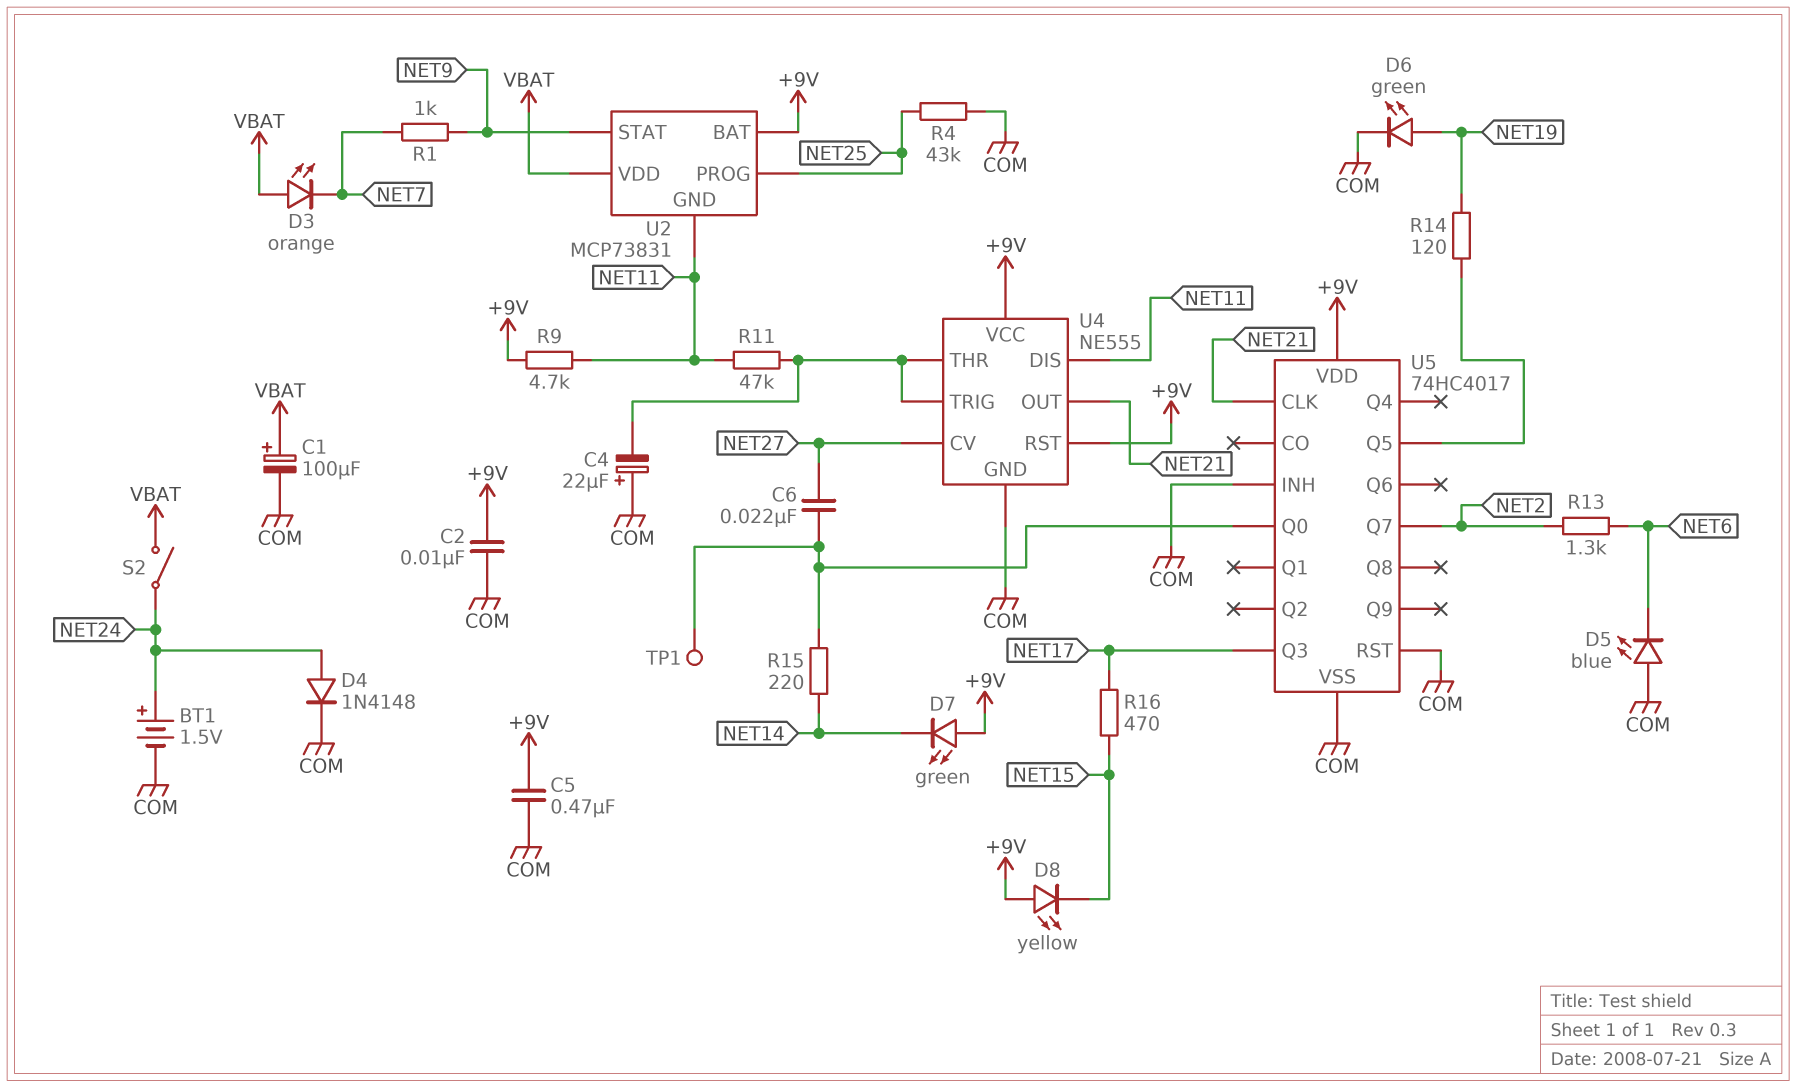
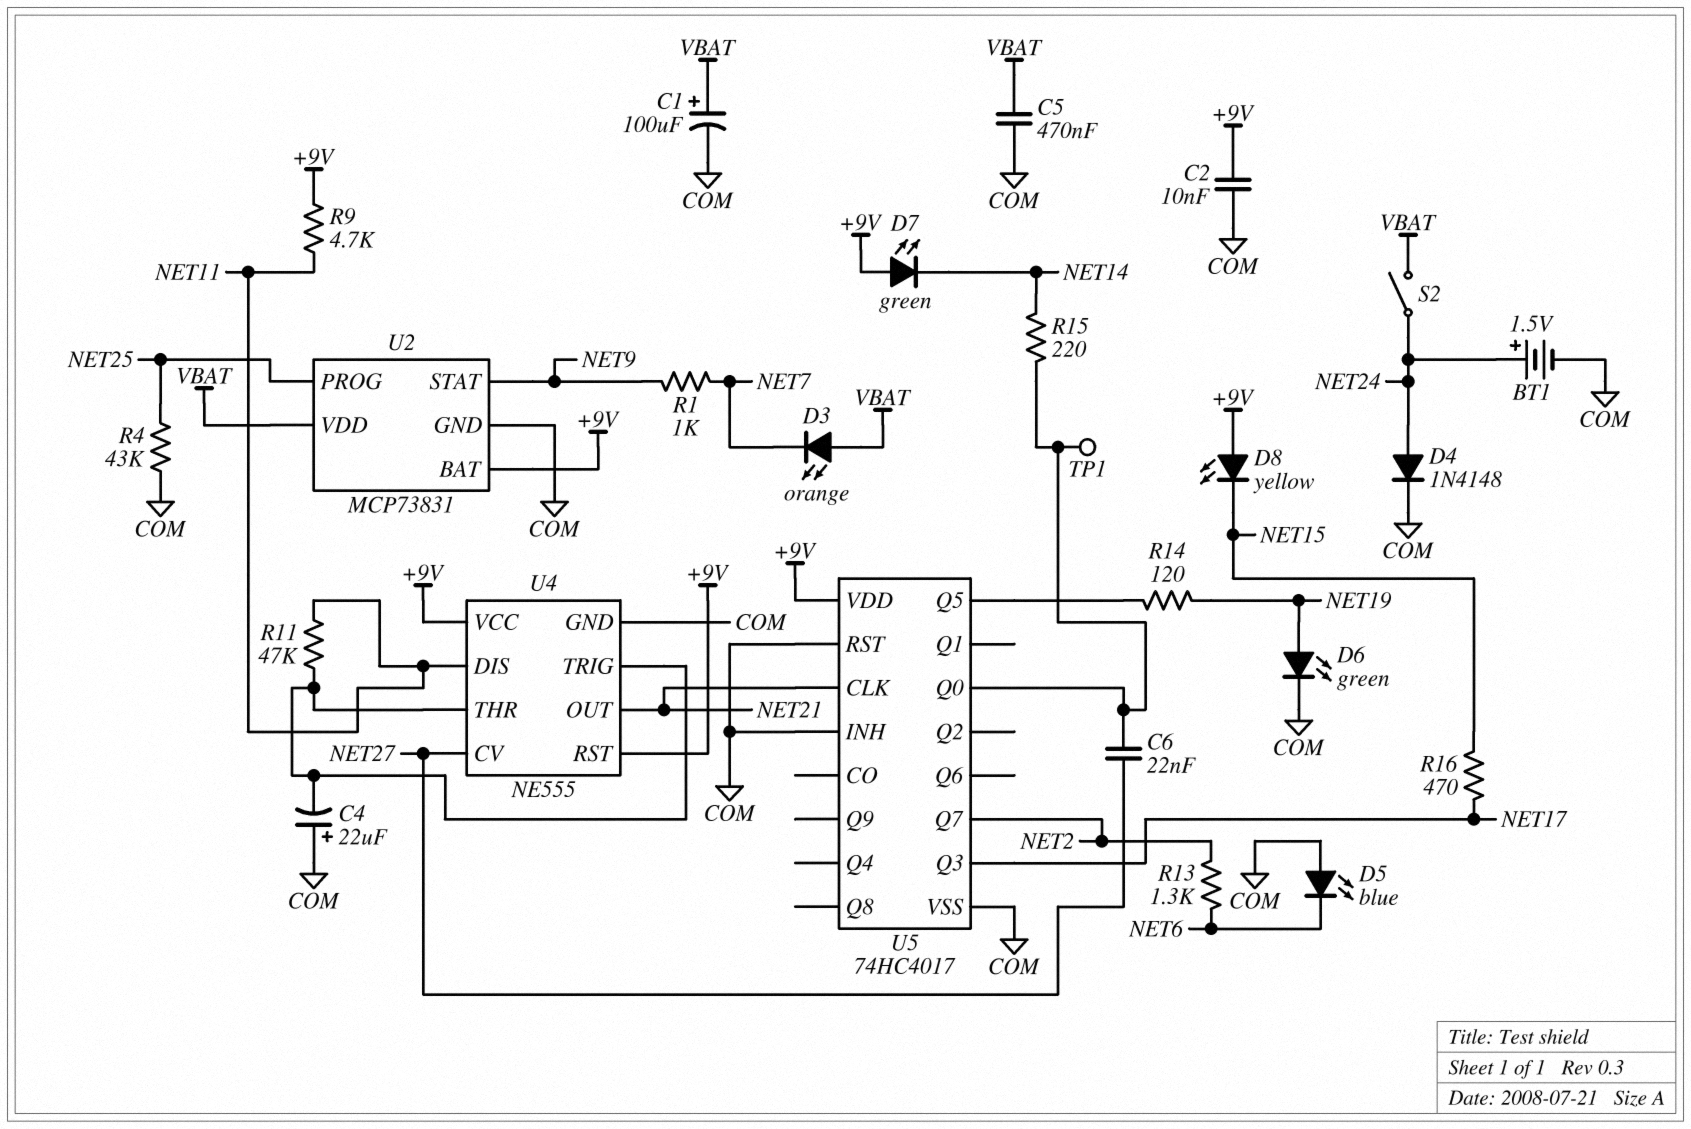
C5: 470nF (+9V, COM) -> 470nF (COM, VBAT)
U2 pin GND: NET11 -> COM

